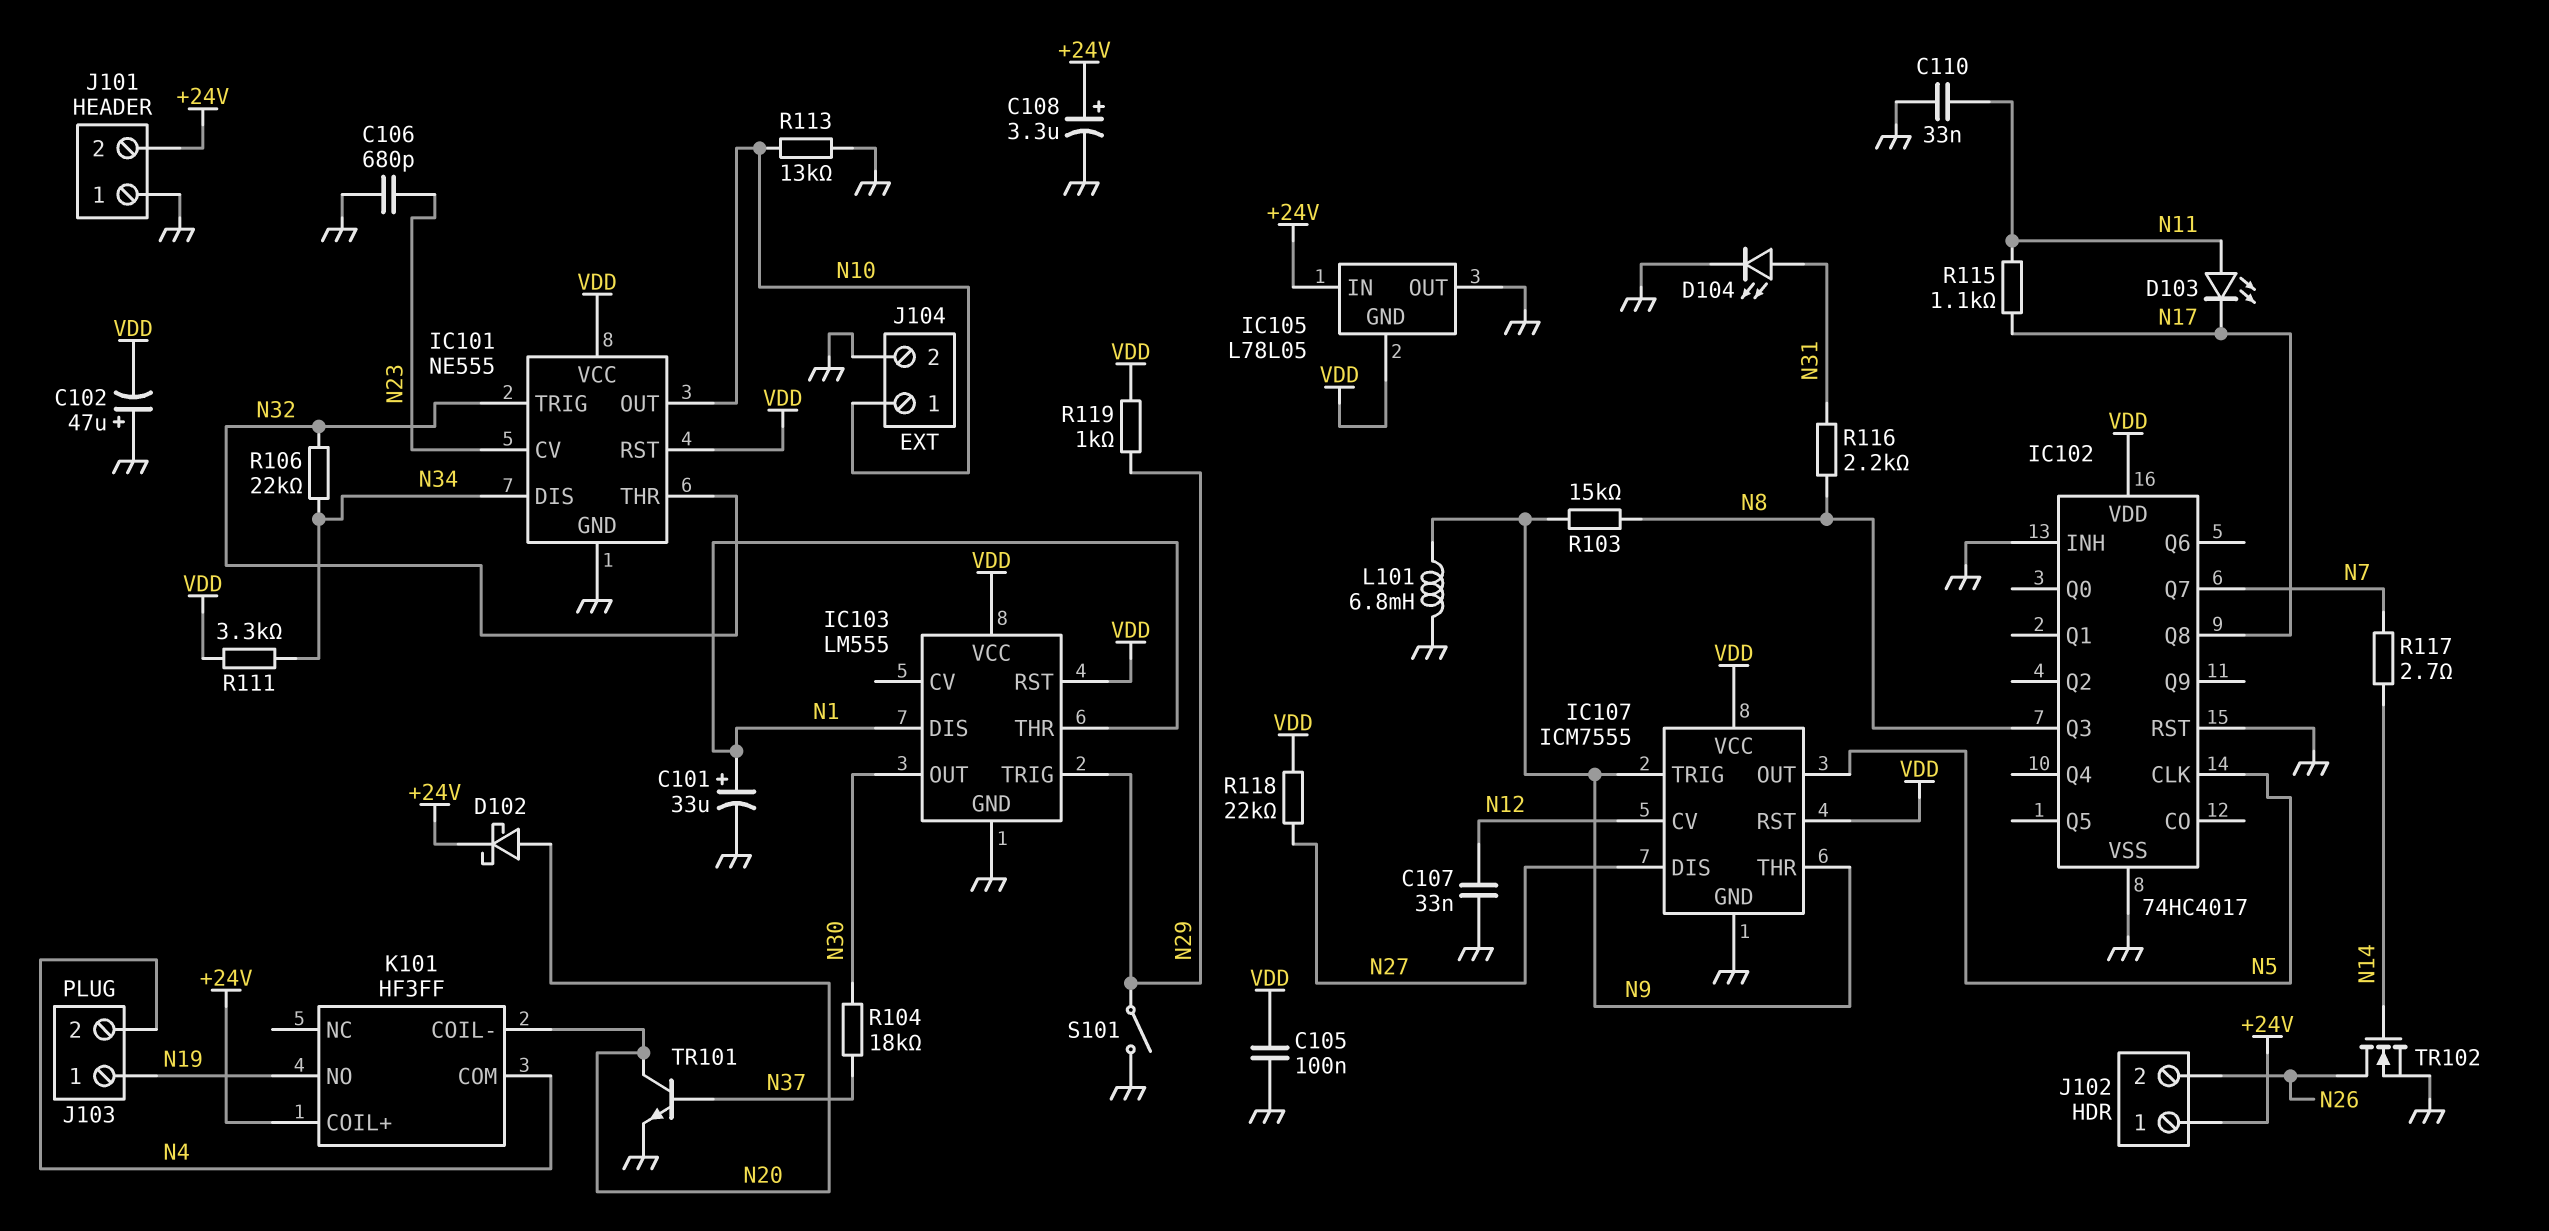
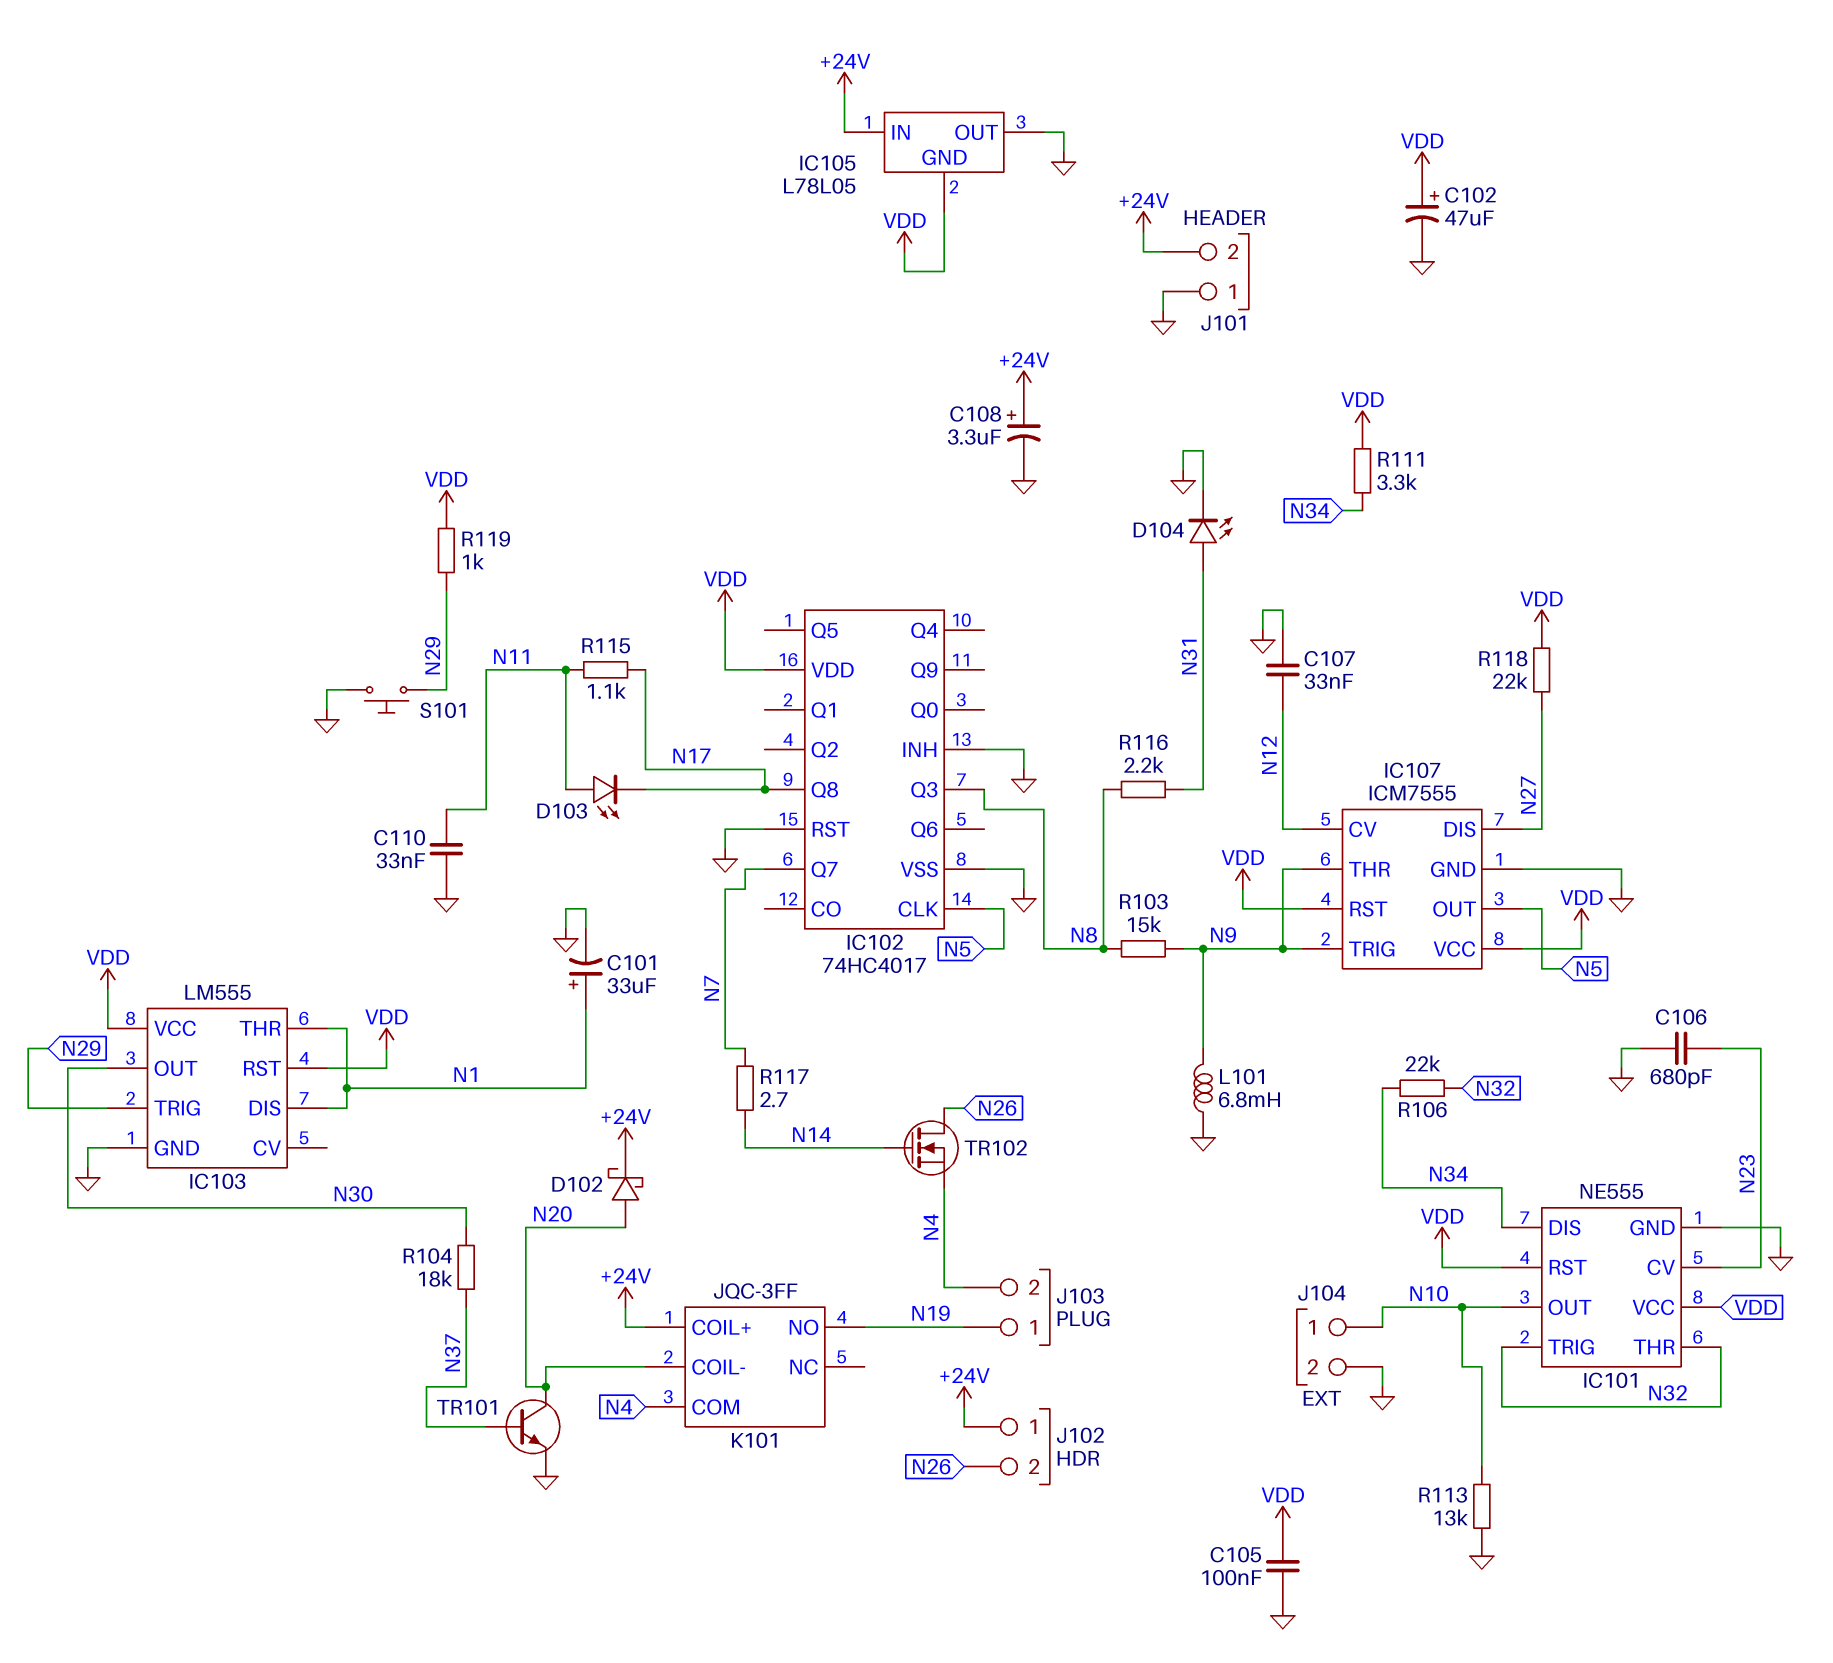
C102: 47uF (plus GND, minus VDD) -> 47uF (plus VDD, minus GND)
K101: HF3FF -> JQC-3FF
S101: switch (GND, N29) -> button (GND, N29)
TR102: NMOS (G N14, D N26, S GND) -> NMOS (G N14, D N26, S N4)

